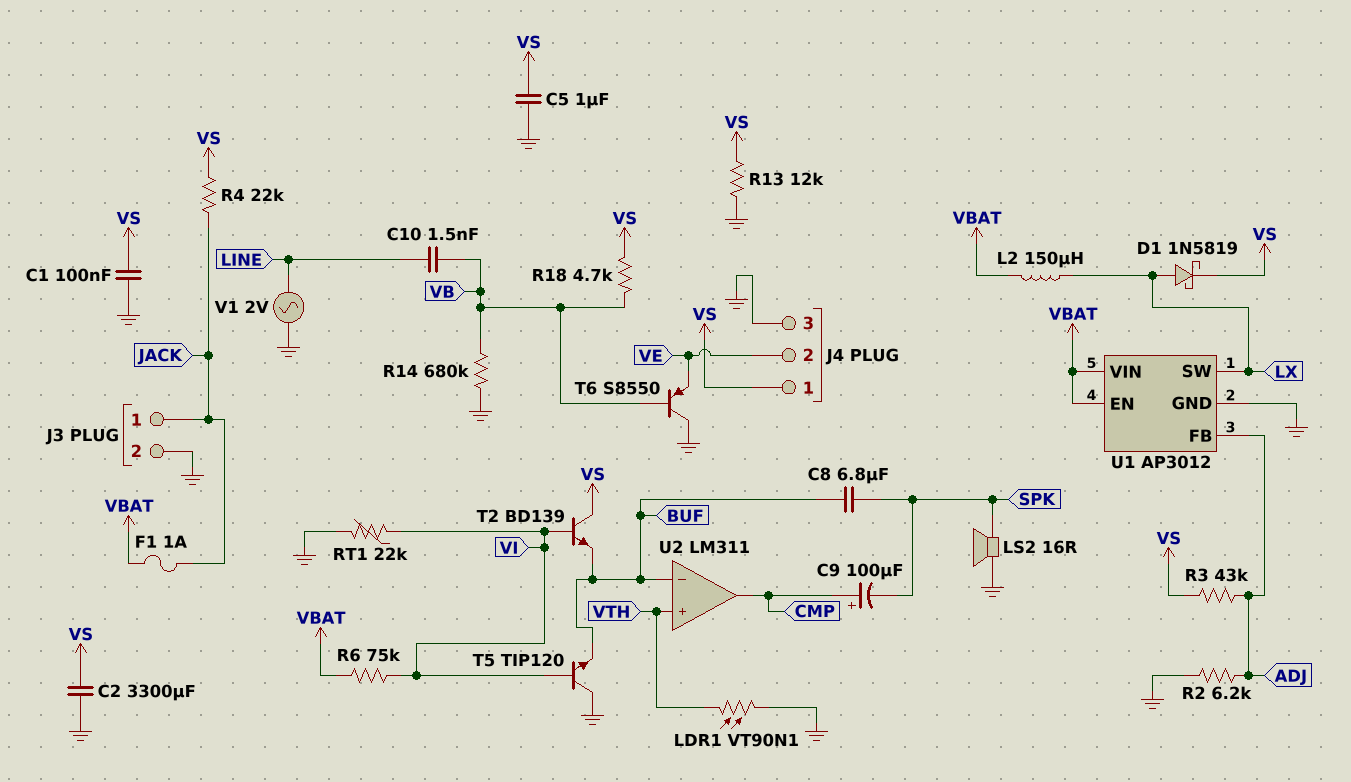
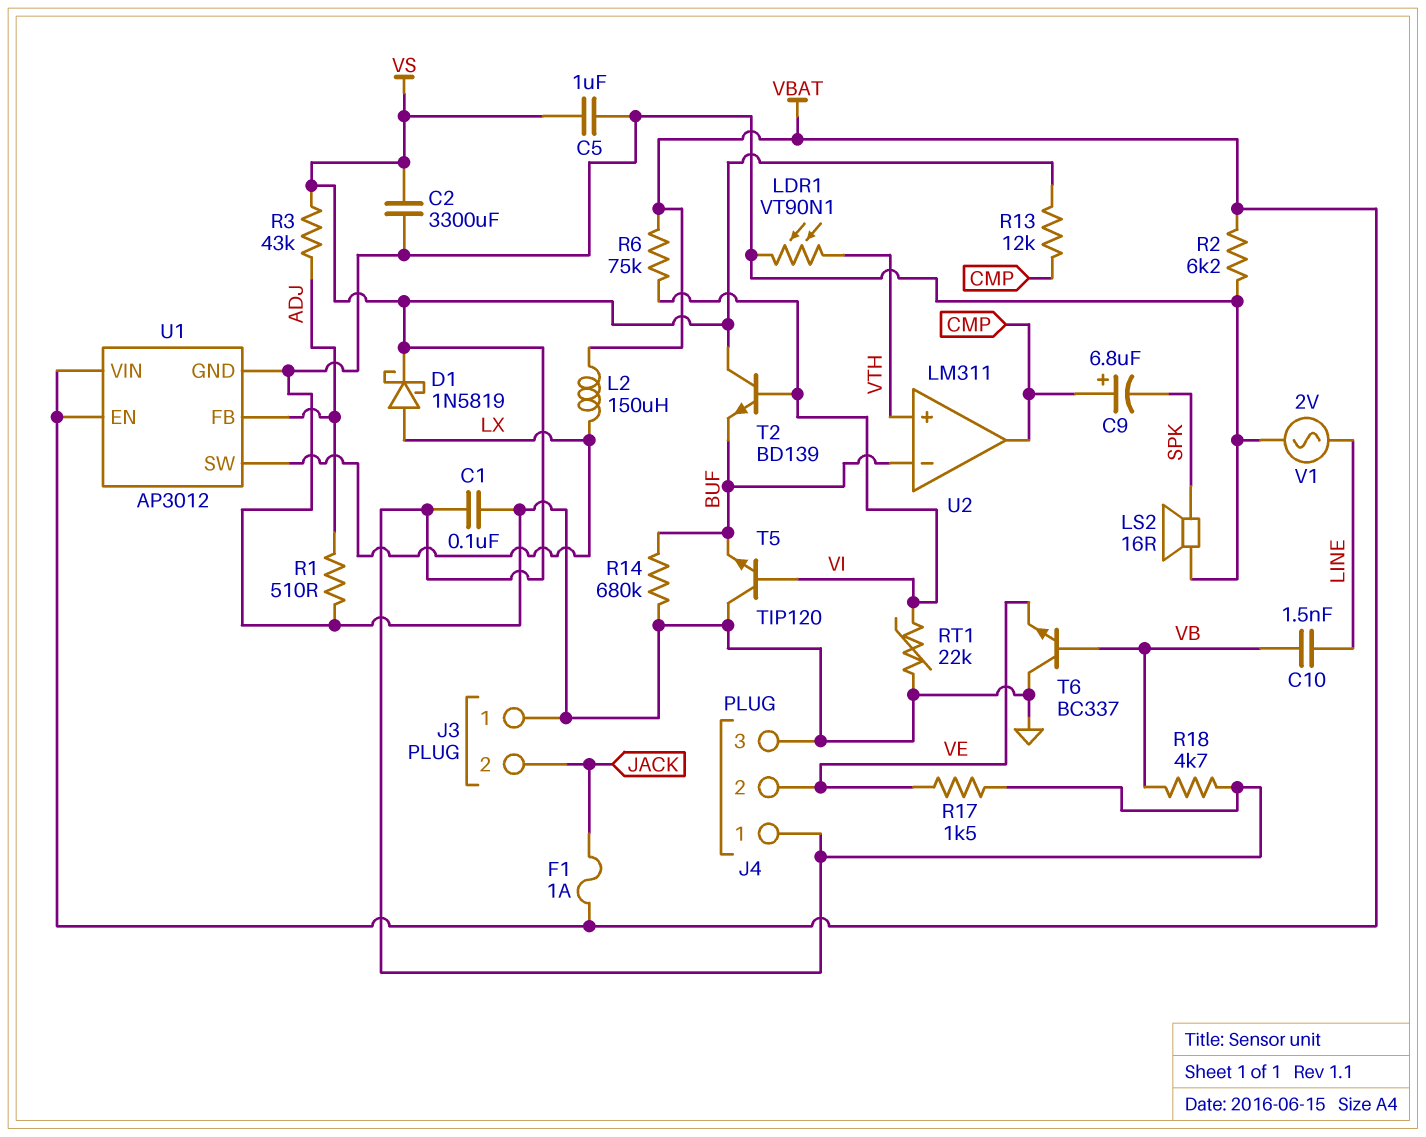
C8: 6.8uF (BUF, SPK) -> none
C9: 100uF (plus CMP, minus SPK) -> 6.8uF (plus CMP, minus SPK)
J3 pin 1: JACK -> GND
J3 pin 2: GND -> JACK
R1: none -> 510 (ADJ, GND)
R2: 6.2k (ADJ, GND) -> 6.2k (GND, VBAT)
R4: 22k (JACK, VS) -> none
R13: 12k (GND, VS) -> 12k (CMP, VS)
R14: 680k (GND, VB) -> 680k (BUF, GND)
R17: none -> 1.5k (VE, VS)
T6: PNP S8550 (B VB, C GND, E VE) -> NPN BC337 (B VB, C GND, E VE)

